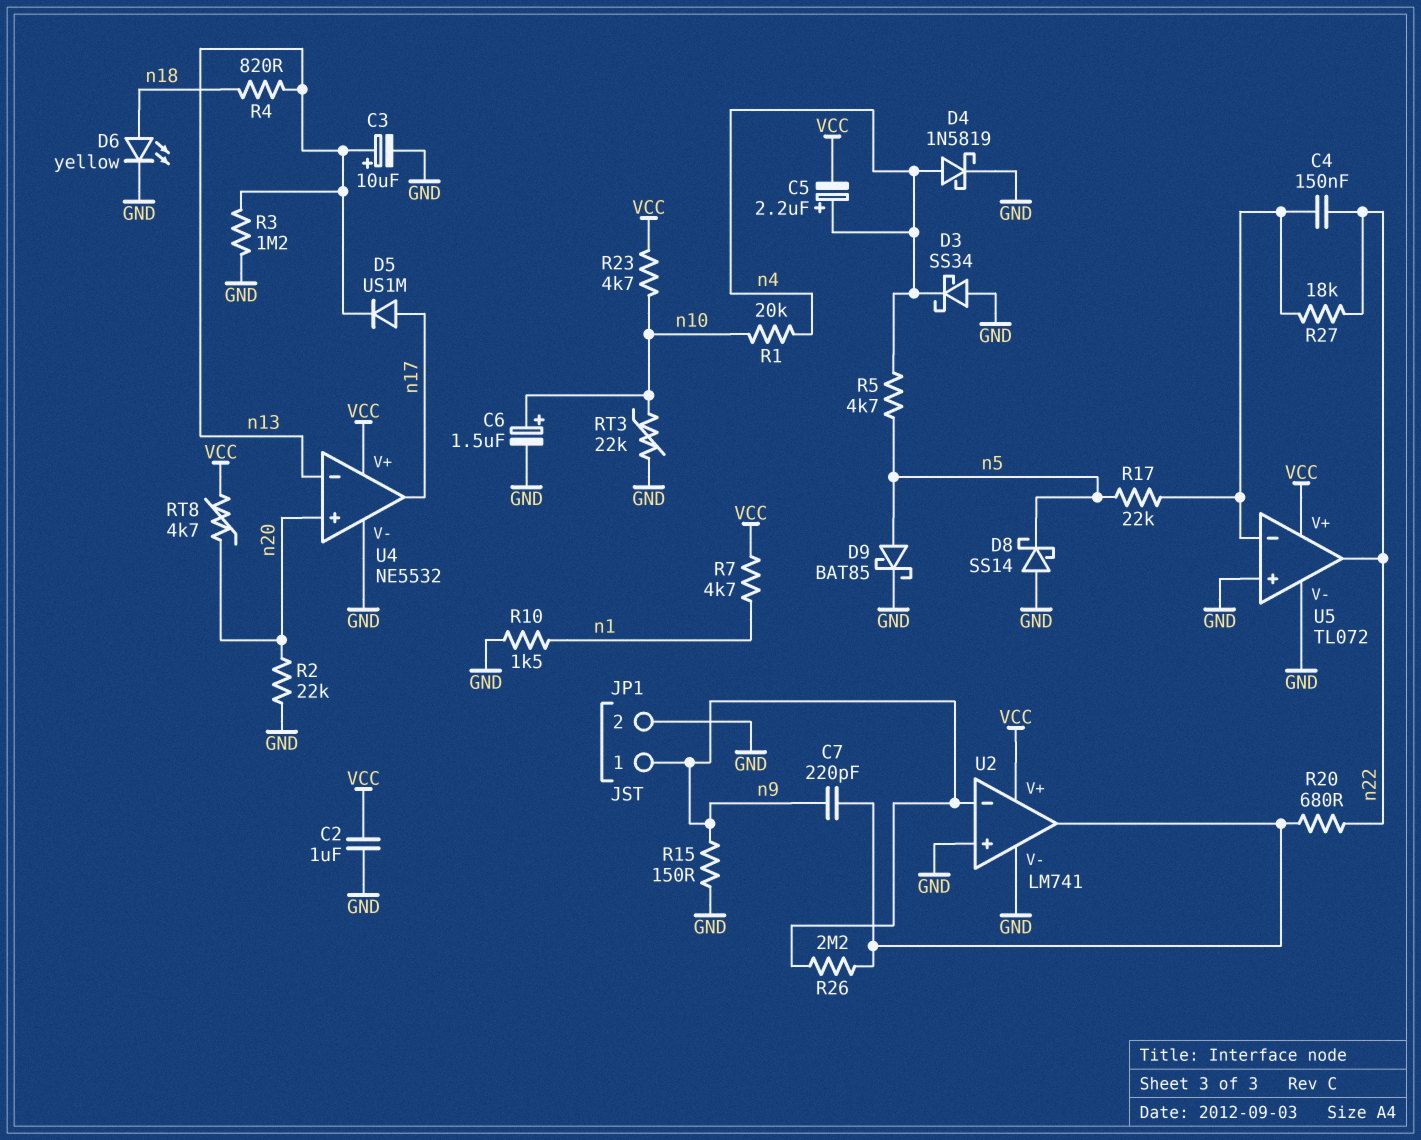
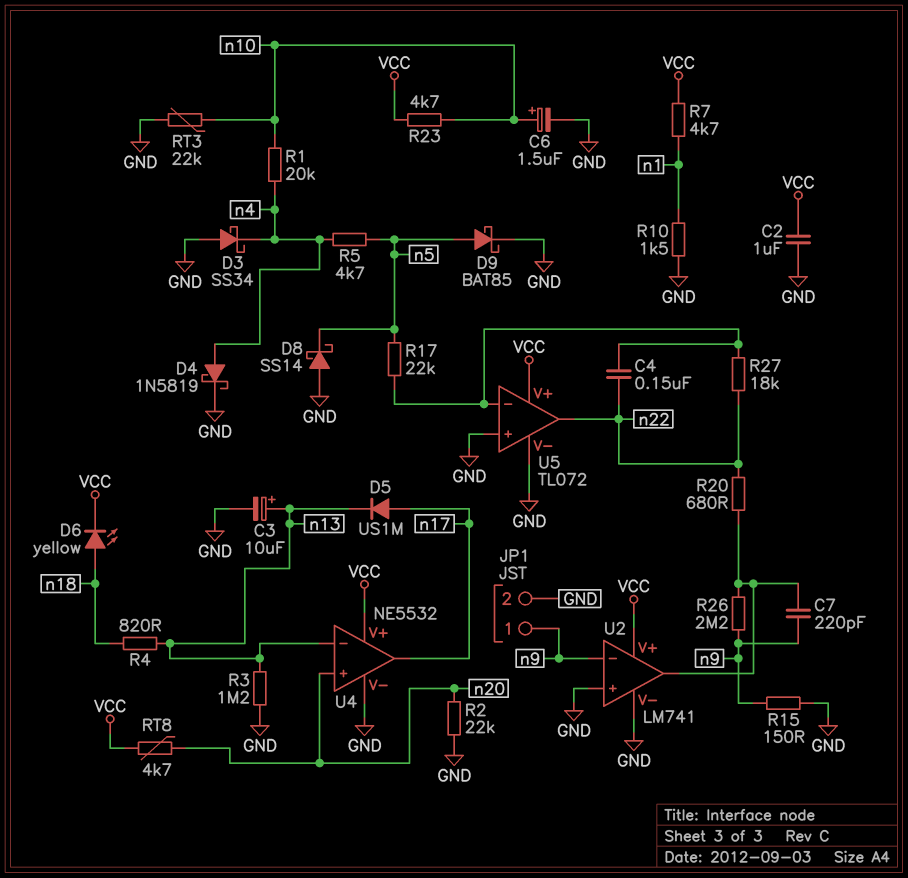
C5: 2.2uF (plus n4, minus VCC) -> none
D6: LED yellow (A n18, K GND) -> LED yellow (A n18, K VCC)

